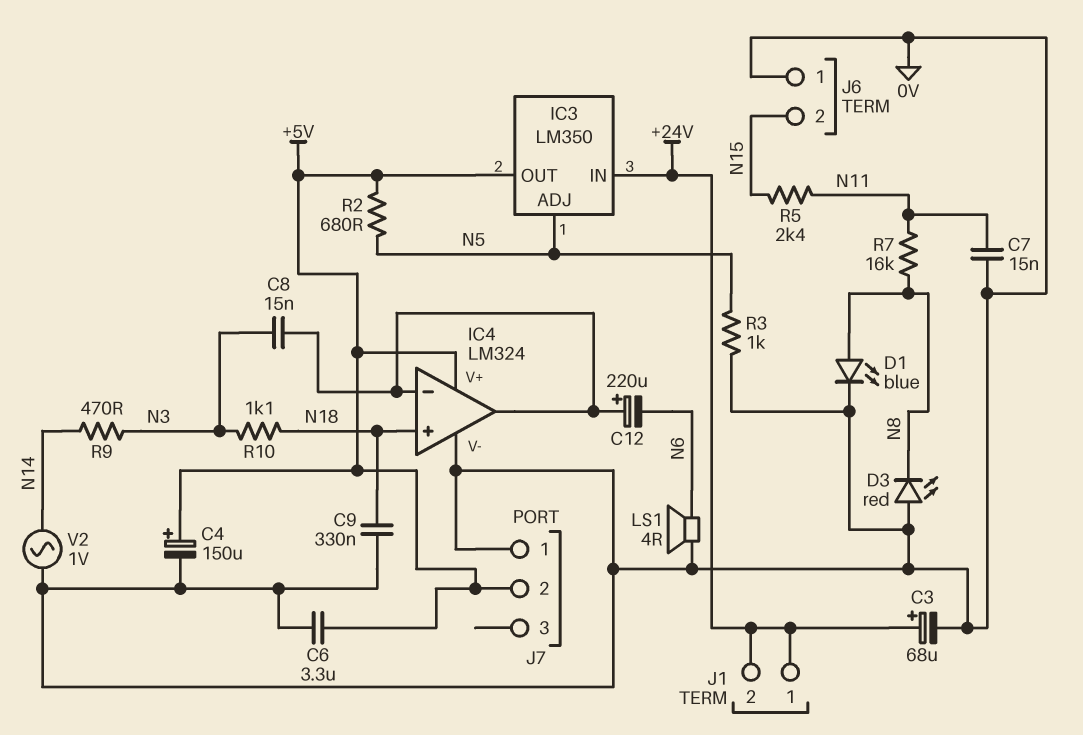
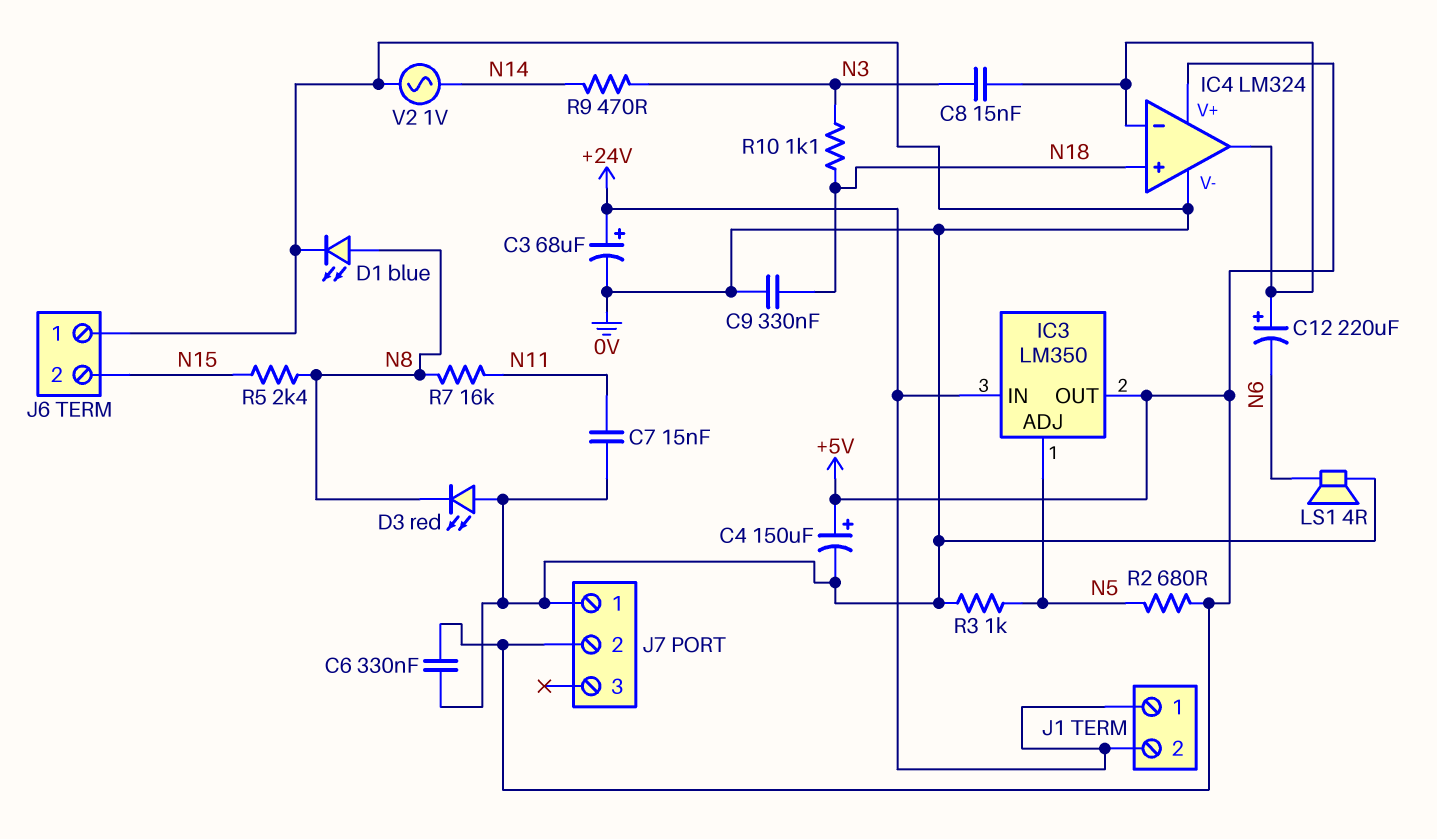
C6: 3.3uF (+5V, 0V) -> 330nF (+5V, 0V)
R5: 2.4k (N11, N15) -> 2.4k (N8, N15)

